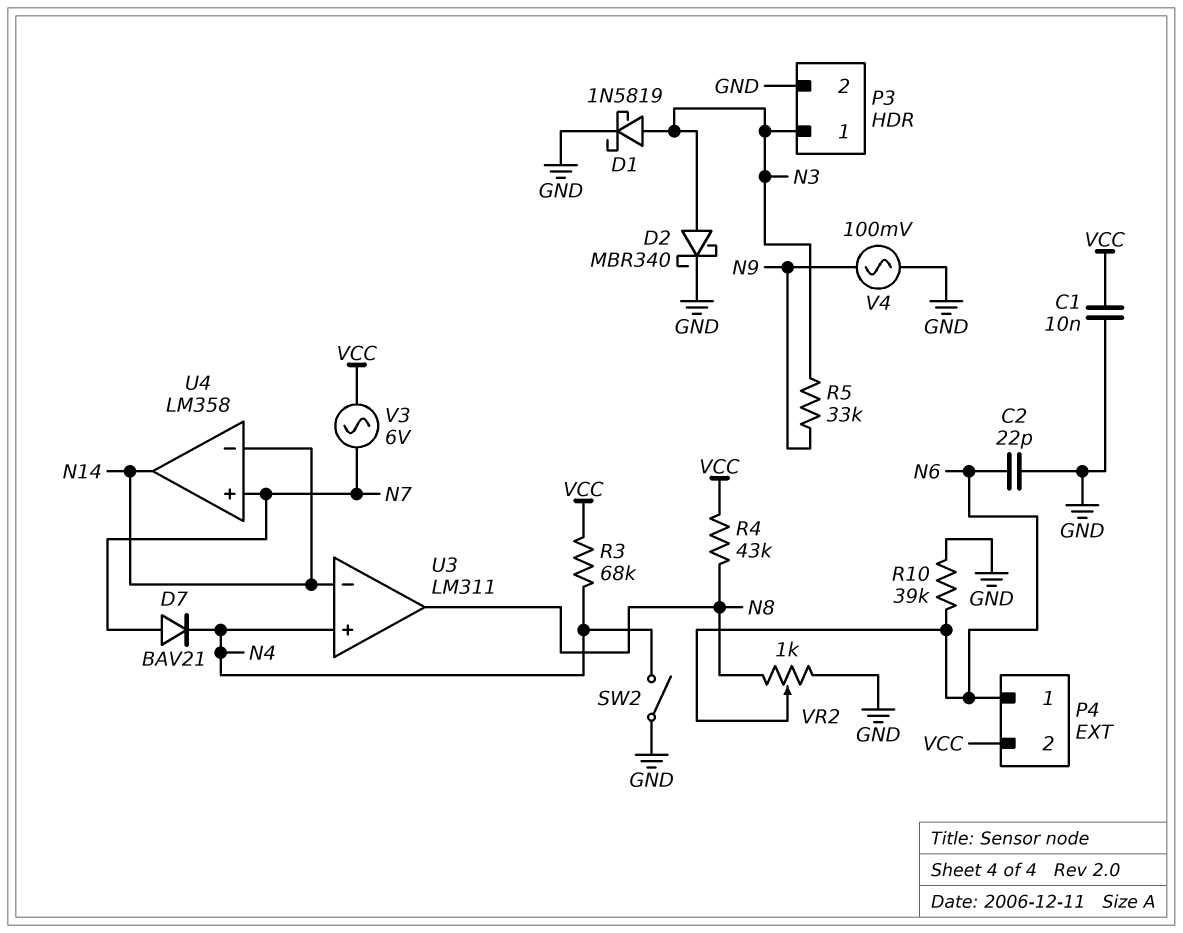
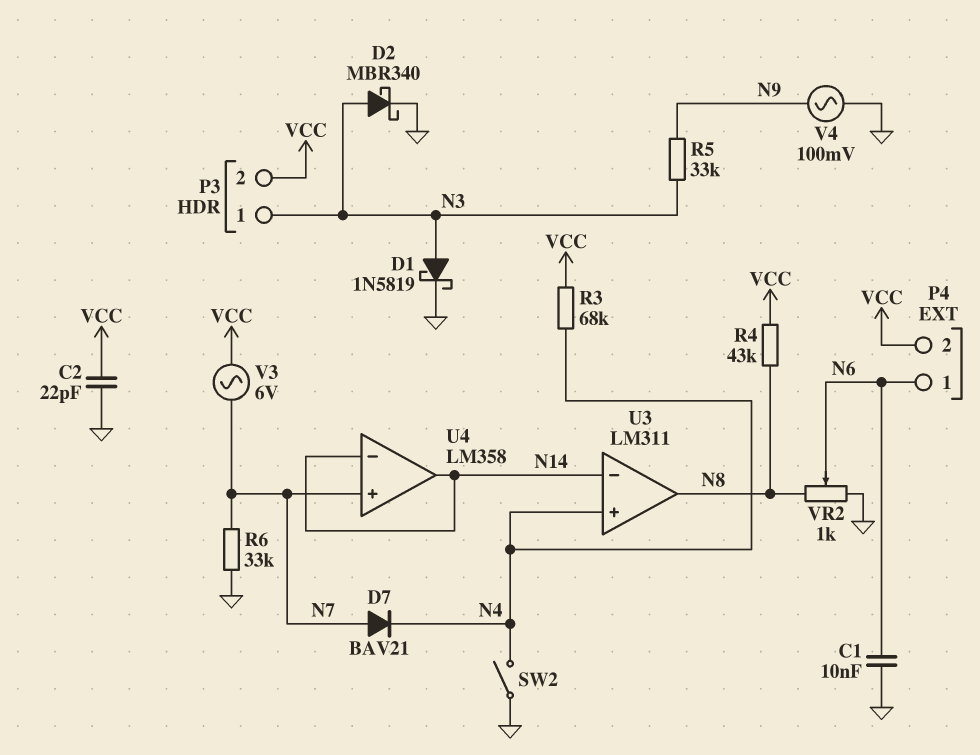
C1: 10nF (GND, VCC) -> 10nF (GND, N6)
C2: 22pF (GND, N6) -> 22pF (GND, VCC)
P3 pin 2: GND -> VCC
R6: none -> 33k (GND, N7)
R10: 39k (GND, N6) -> none

